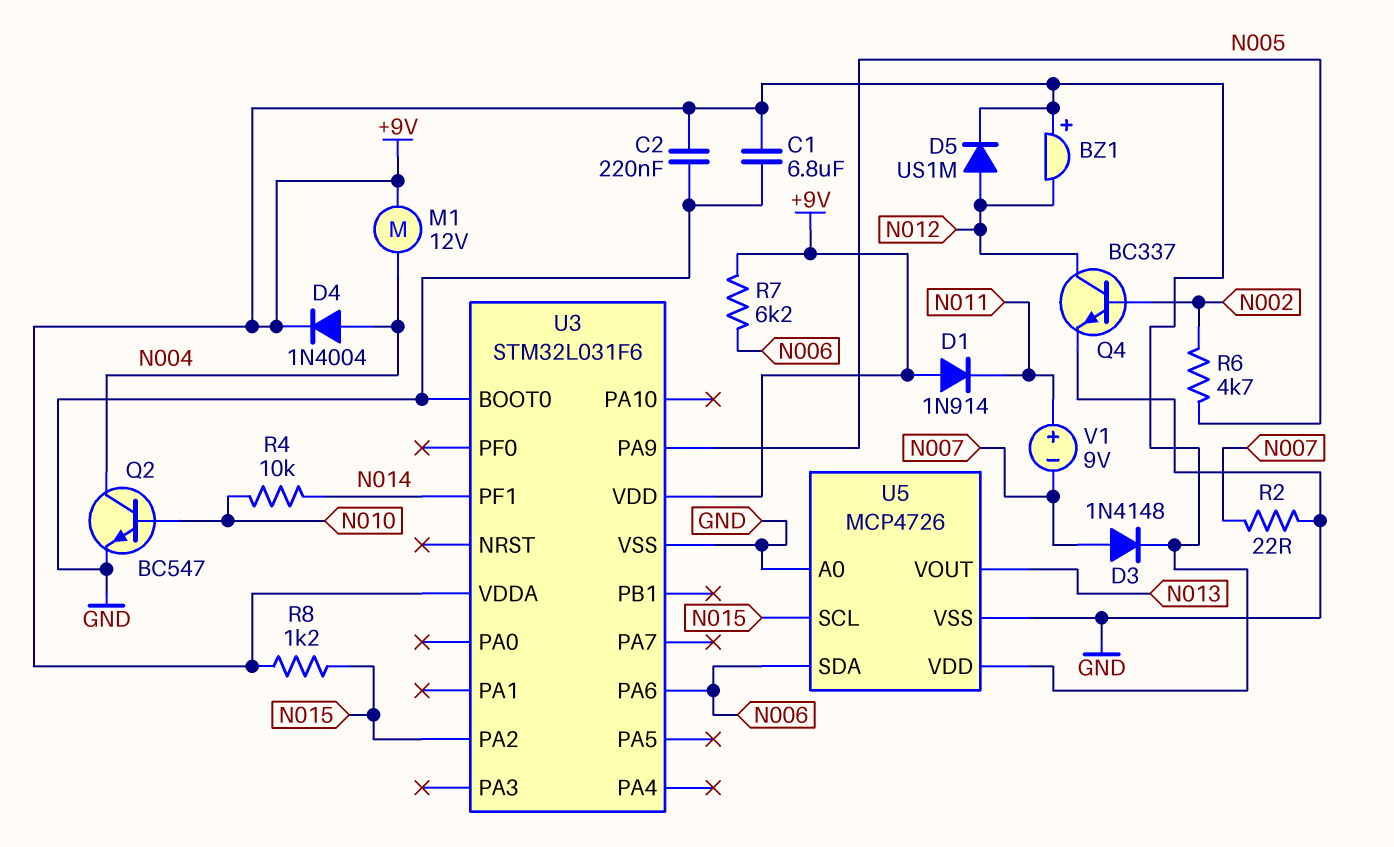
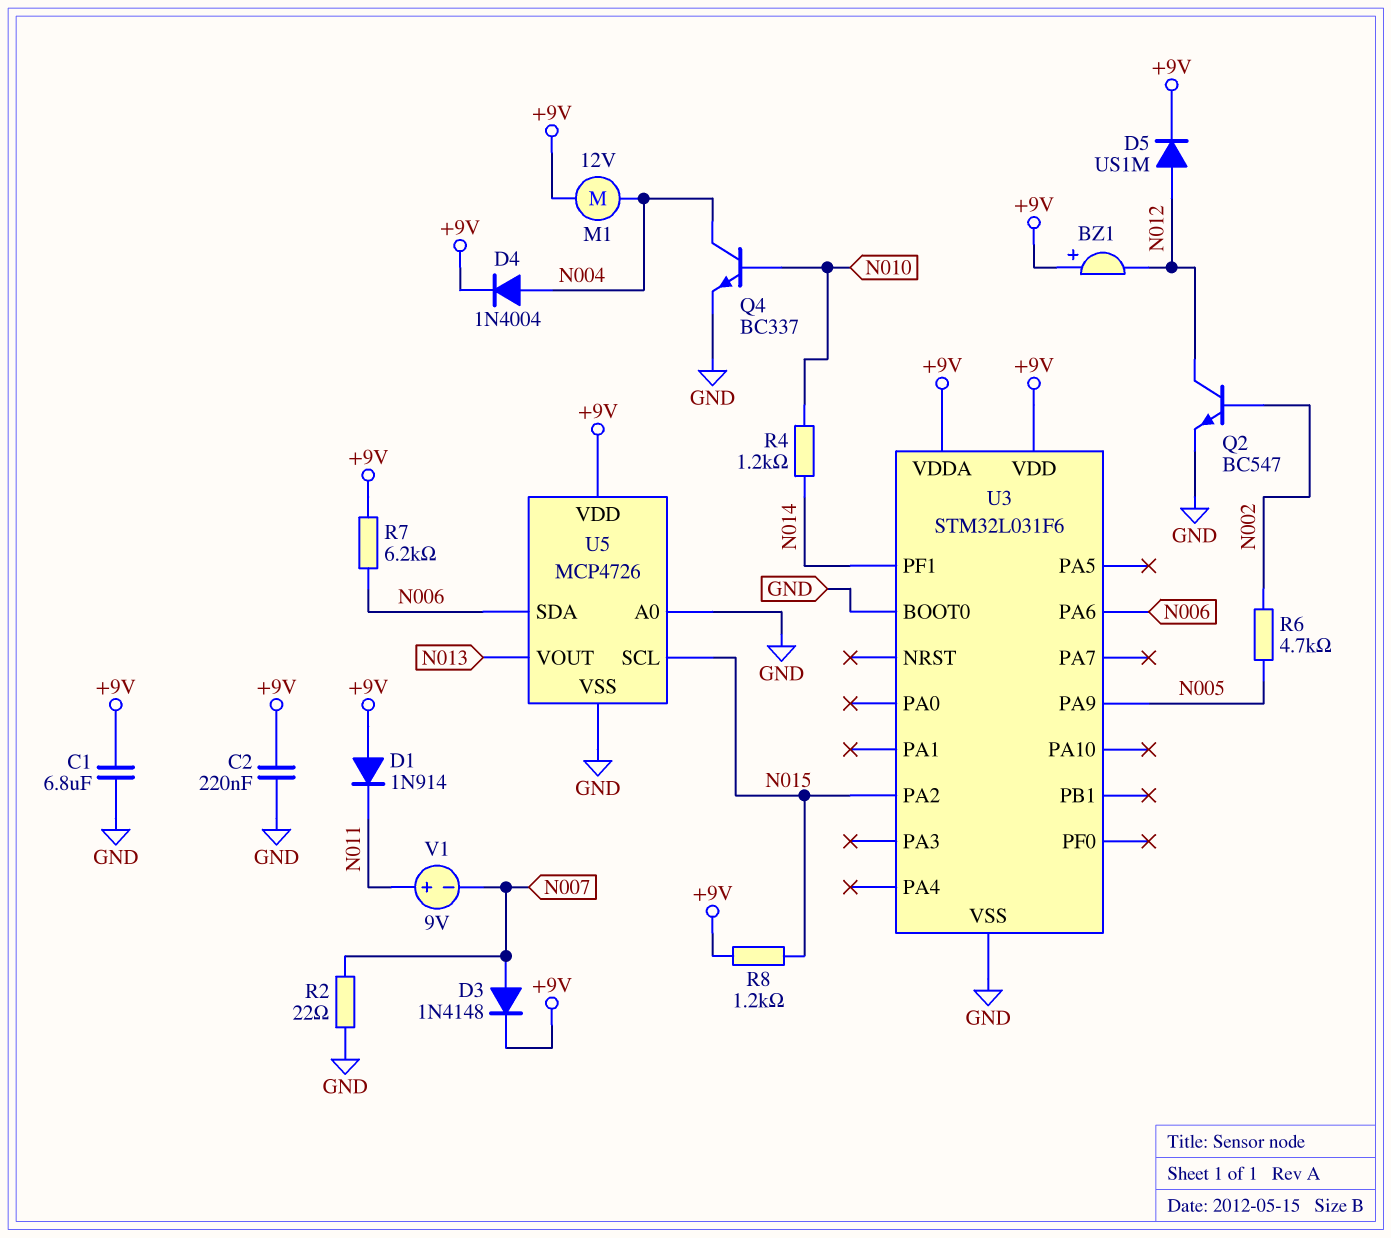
Q2: NPN BC547 (B N010, C N004, E GND) -> NPN BC547 (B N002, C N012, E GND)
Q4: NPN BC337 (B N002, C N012, E GND) -> NPN BC337 (B N010, C N004, E GND)
R4: 10k (N010, N014) -> 1.2k (N010, N014)

